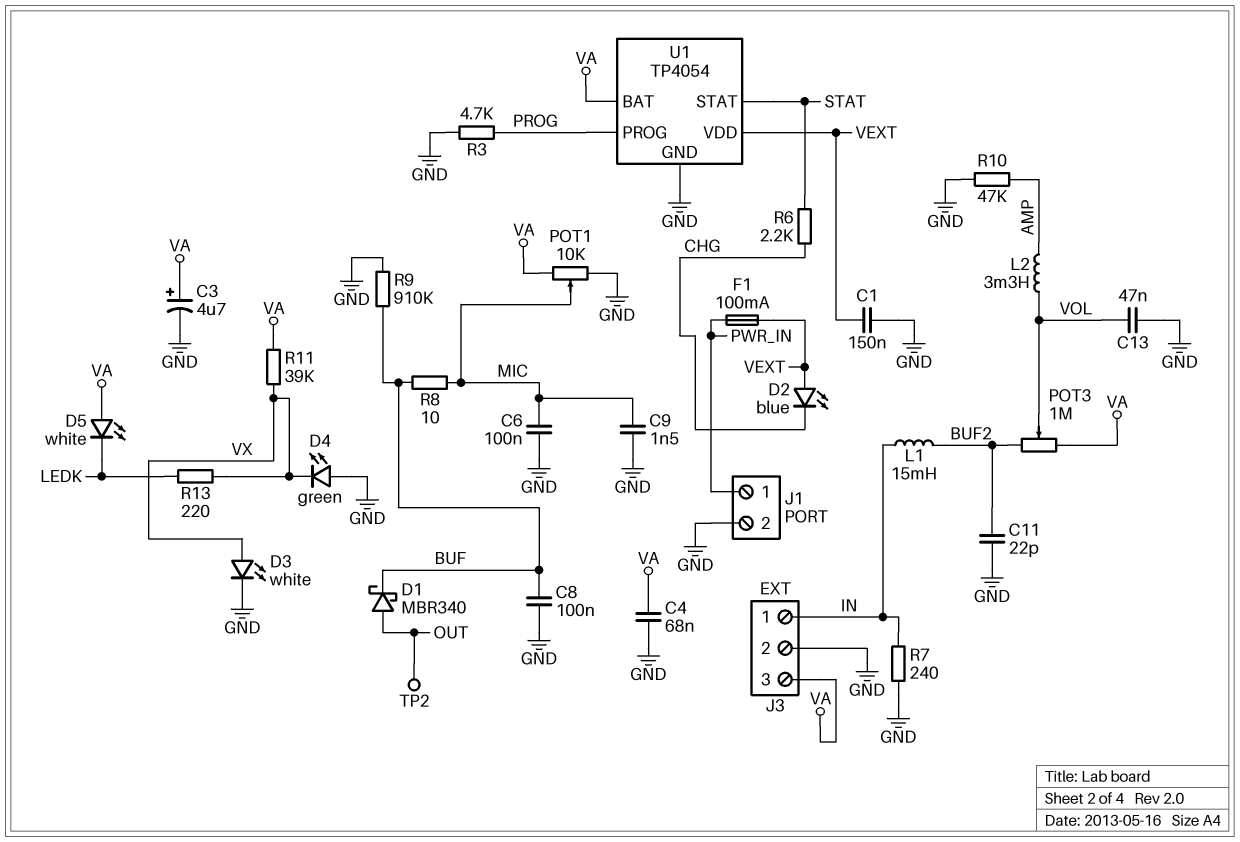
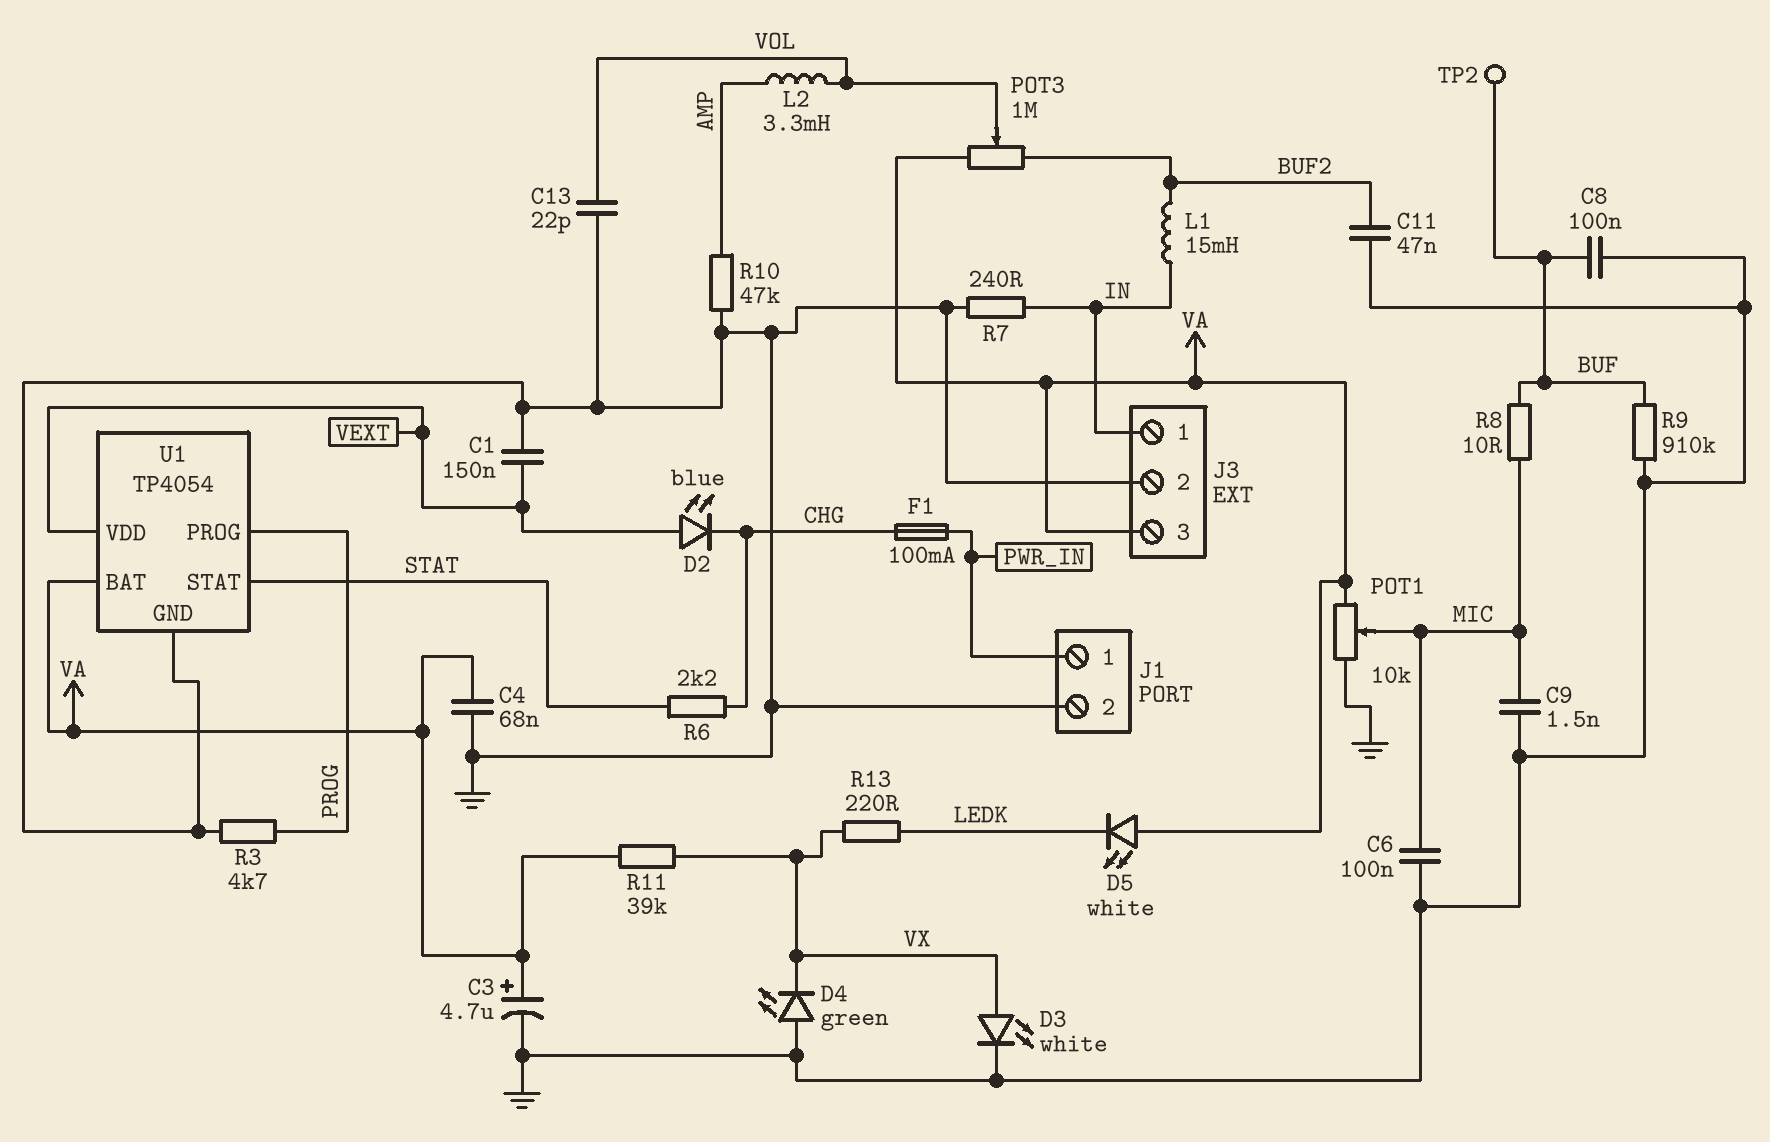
C11: 22pF (BUF2, GND) -> 47nF (BUF2, GND)
C13: 47nF (GND, VOL) -> 22pF (GND, VOL)
D1: schottky MBR340 (A OUT, K BUF) -> none
F1: 100mA (PWR_IN, VEXT) -> 100mA (CHG, PWR_IN)
TP2: test point (OUT) -> test point (BUF)

